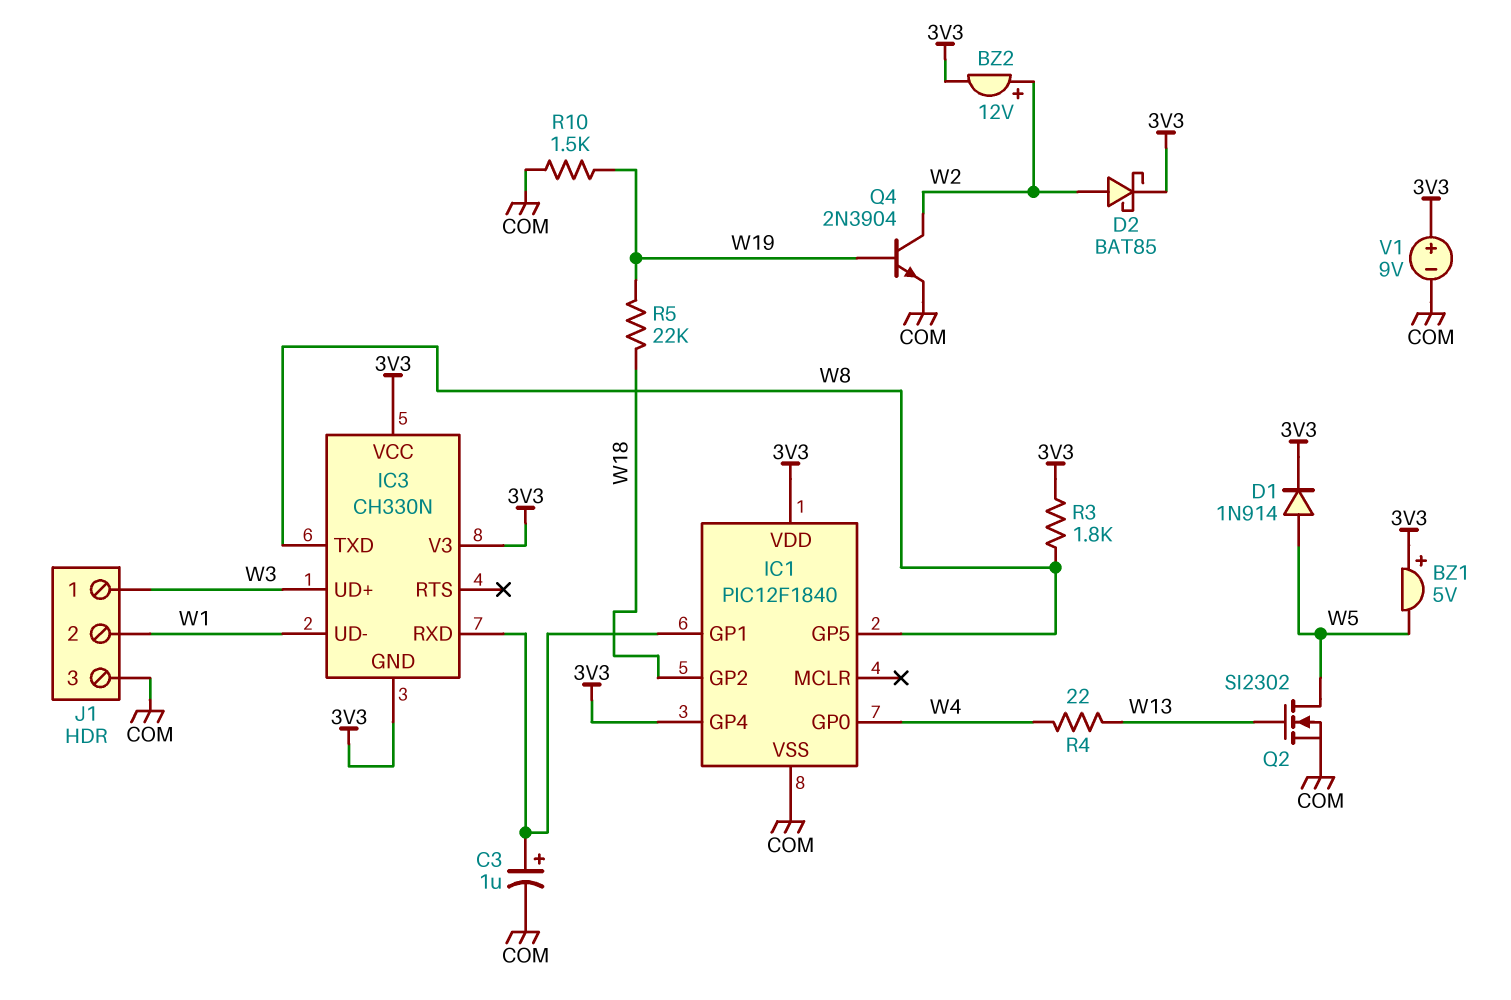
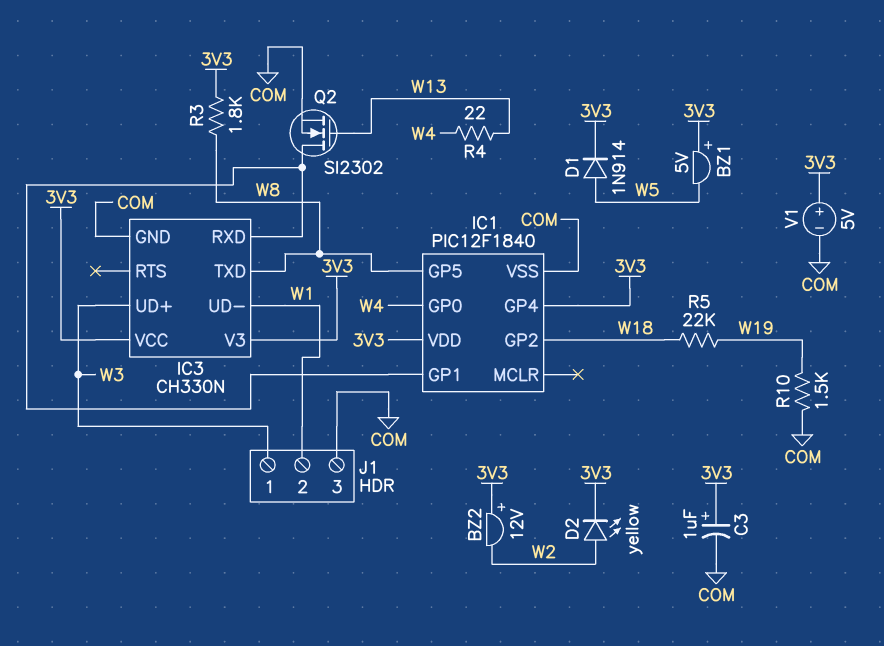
BZ2: buzzer 12V (plus W2, minus 3V3) -> buzzer 12V (plus 3V3, minus W2)
C3: 1uF (plus IC1/GP1, minus COM) -> 1uF (plus 3V3, minus COM)
D2: schottky BAT85 (A W2, K 3V3) -> LED yellow (A W2, K 3V3)
IC3 pin GND: 3V3 -> COM
Q2: NMOS SI2302 (G W13, D W5, S COM) -> NMOS SI2302 (G W13, D IC1/GP1, S COM)
Q4: NPN 2N3904 (B W19, C W2, E COM) -> none
V1: 9V (plus 3V3, minus COM) -> 5V (plus 3V3, minus COM)

